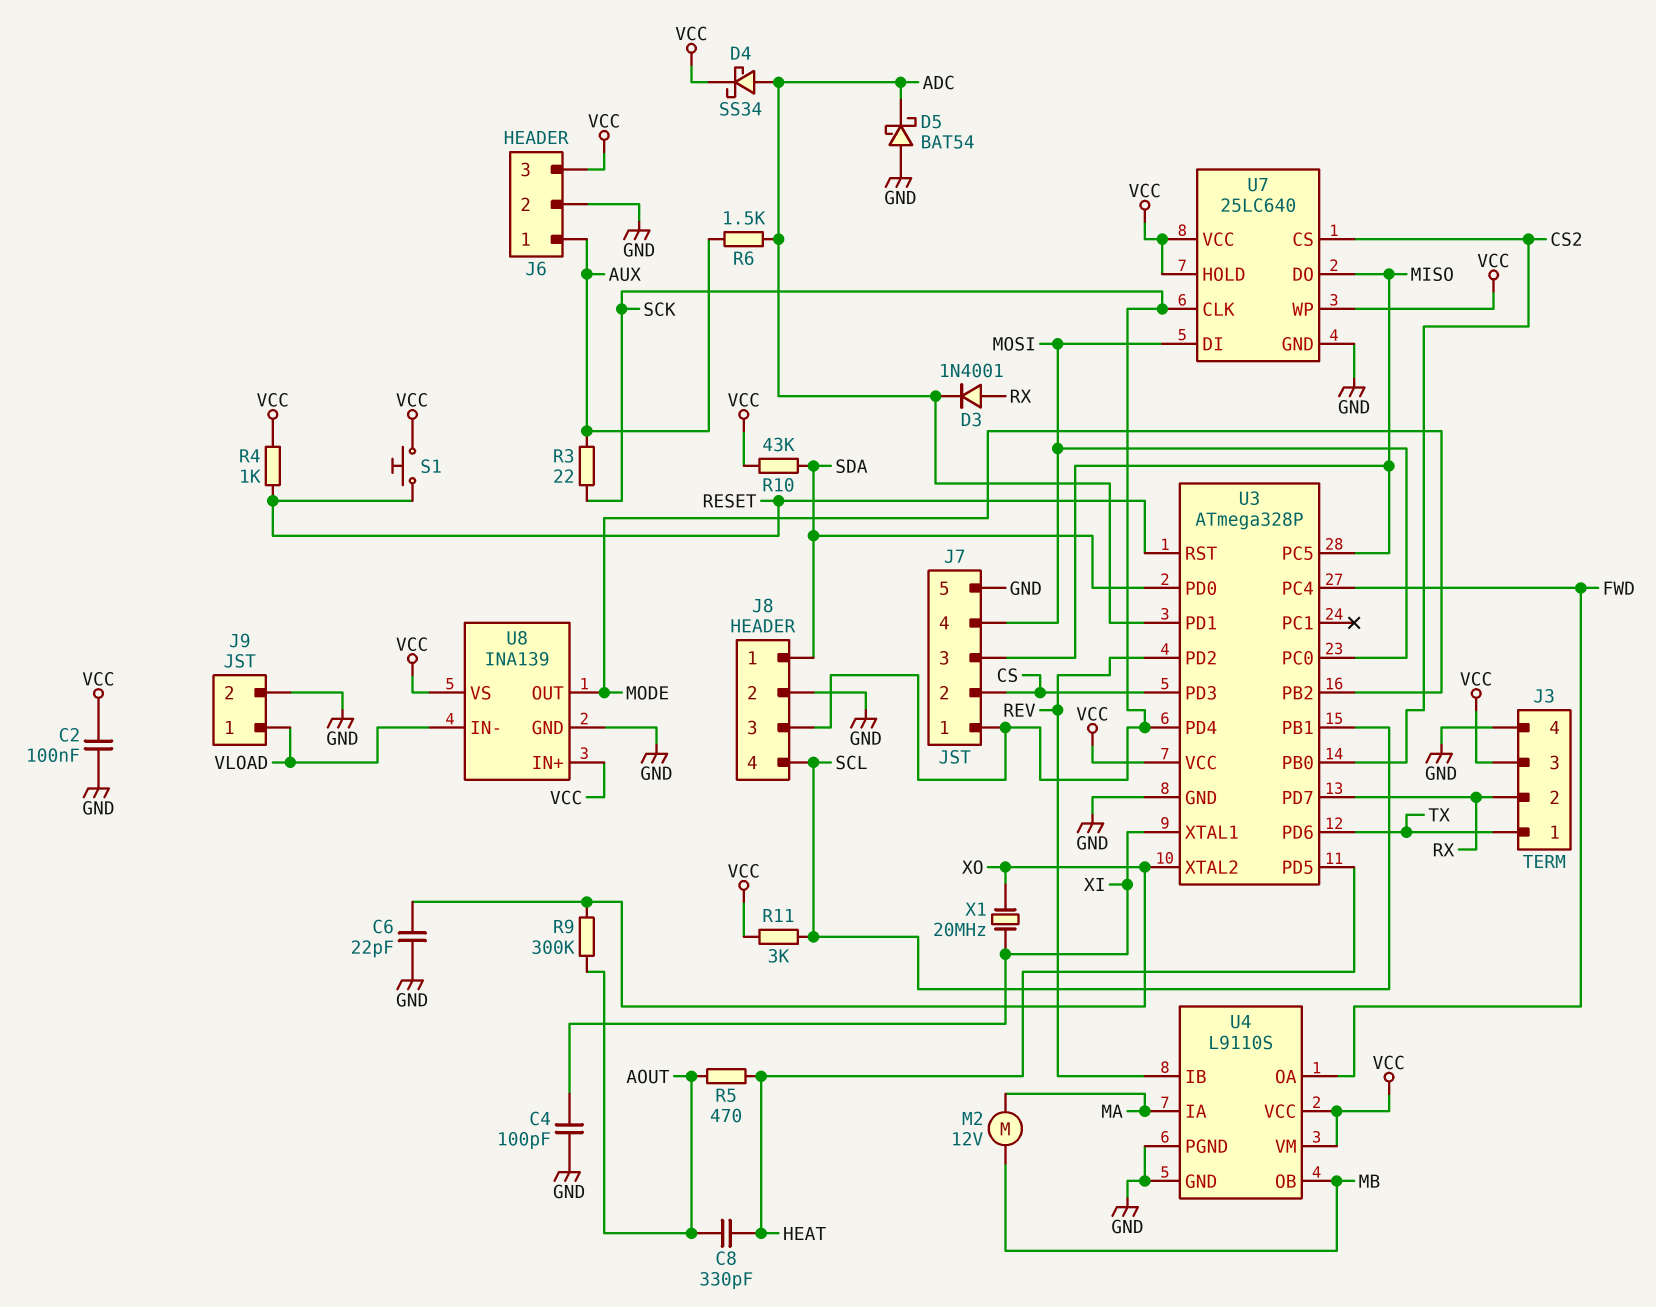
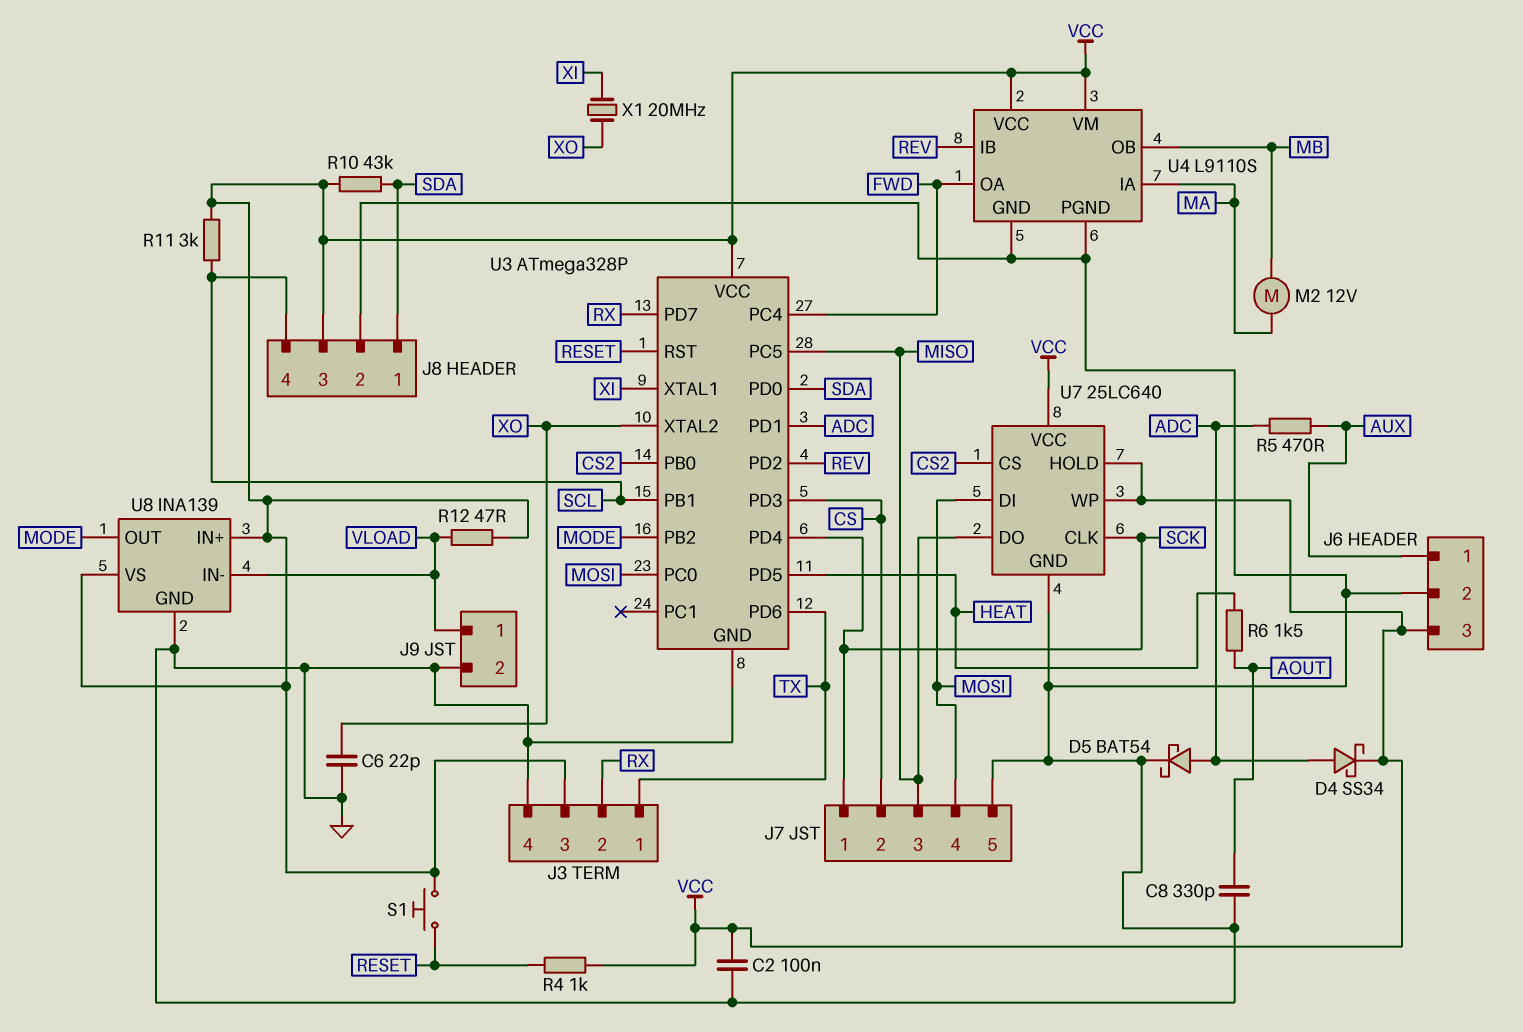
C4: 100pF (GND, XI) -> none
C8: 330pF (AOUT, HEAT) -> 330pF (AOUT, GND)
D3: diode 1N4001 (A RX, K ADC) -> none
D5: schottky BAT54 (A GND, K ADC) -> schottky BAT54 (A ADC, K GND)
J8 pin 3: SCK -> VCC
R3: 22 (AUX, SCK) -> none
R5: 470 (AOUT, HEAT) -> 470 (ADC, AUX)
R6: 1.5k (ADC, AUX) -> 1.5k (AOUT, HEAT)
R9: 300k (AOUT, XO) -> none
R12: none -> 47 (VCC, VLOAD)

